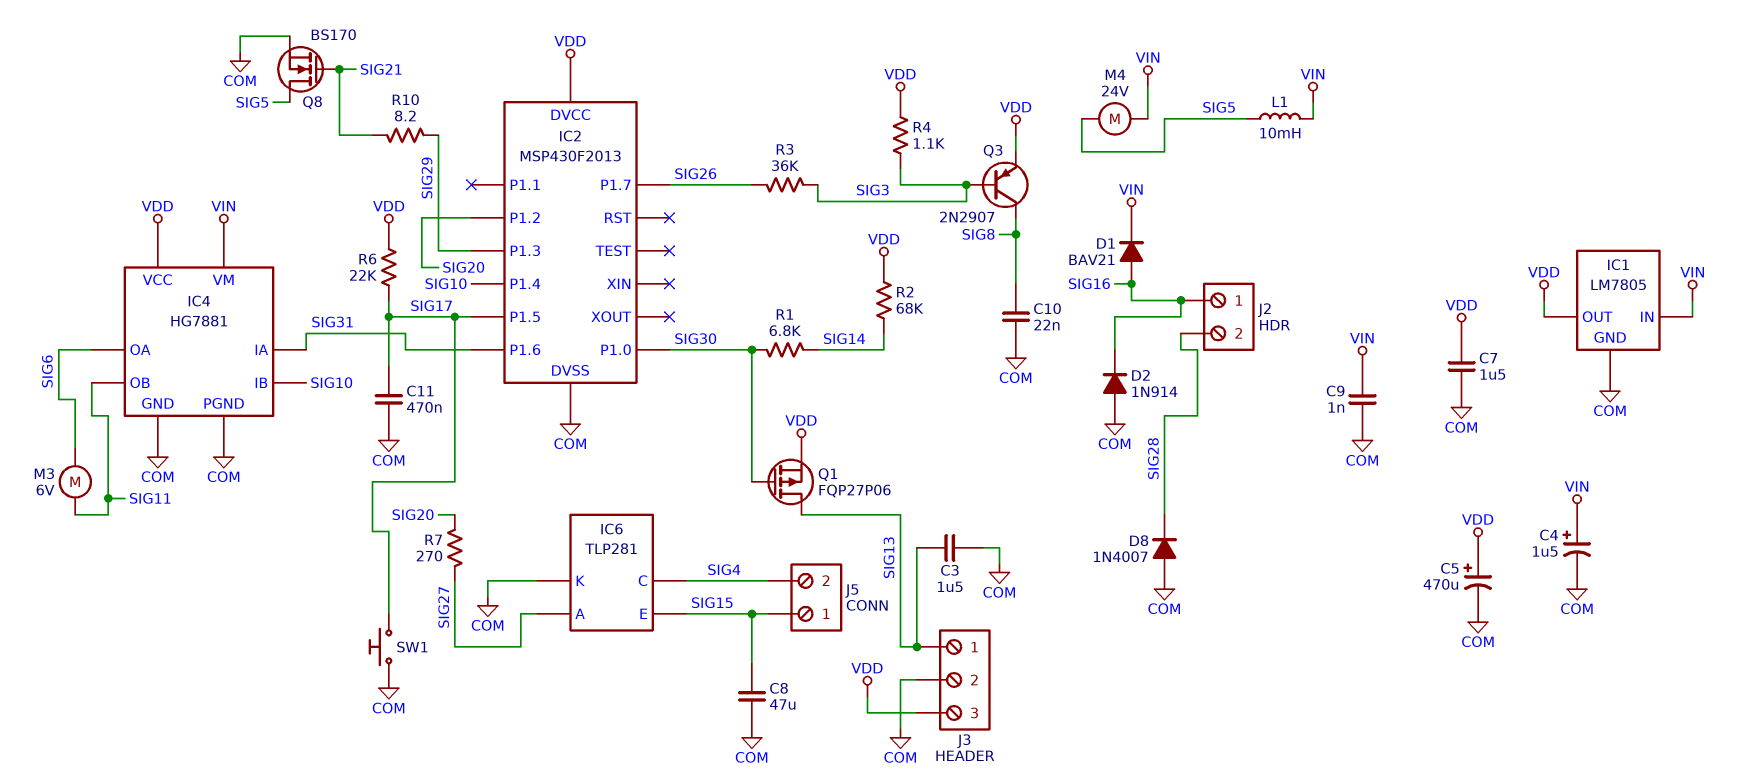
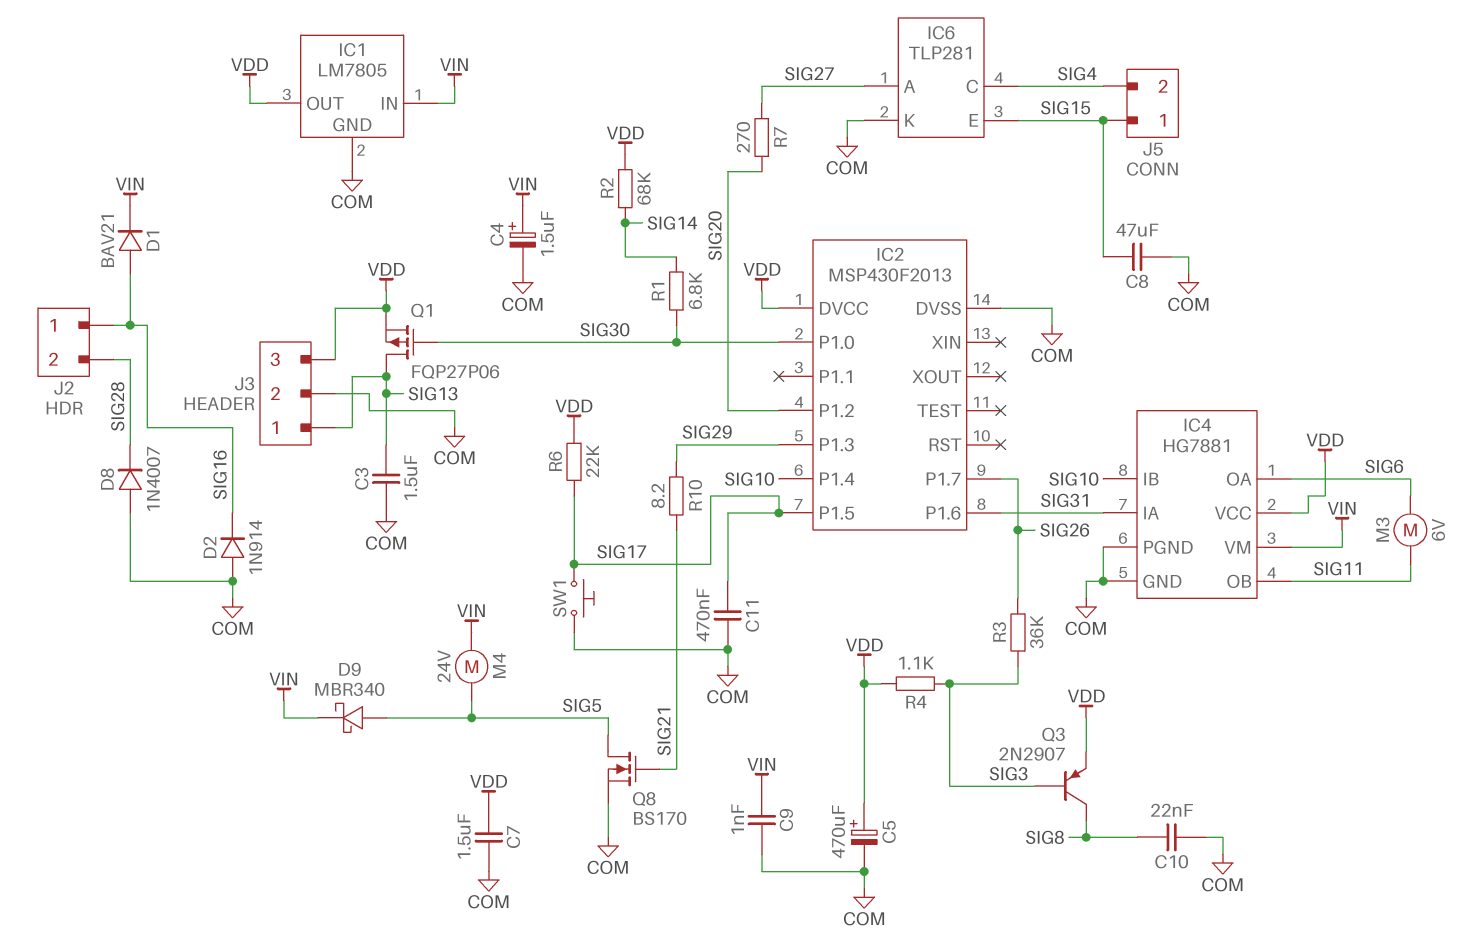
D9: none -> schottky MBR340 (A SIG5, K VIN)
L1: 10mH (SIG5, VIN) -> none

